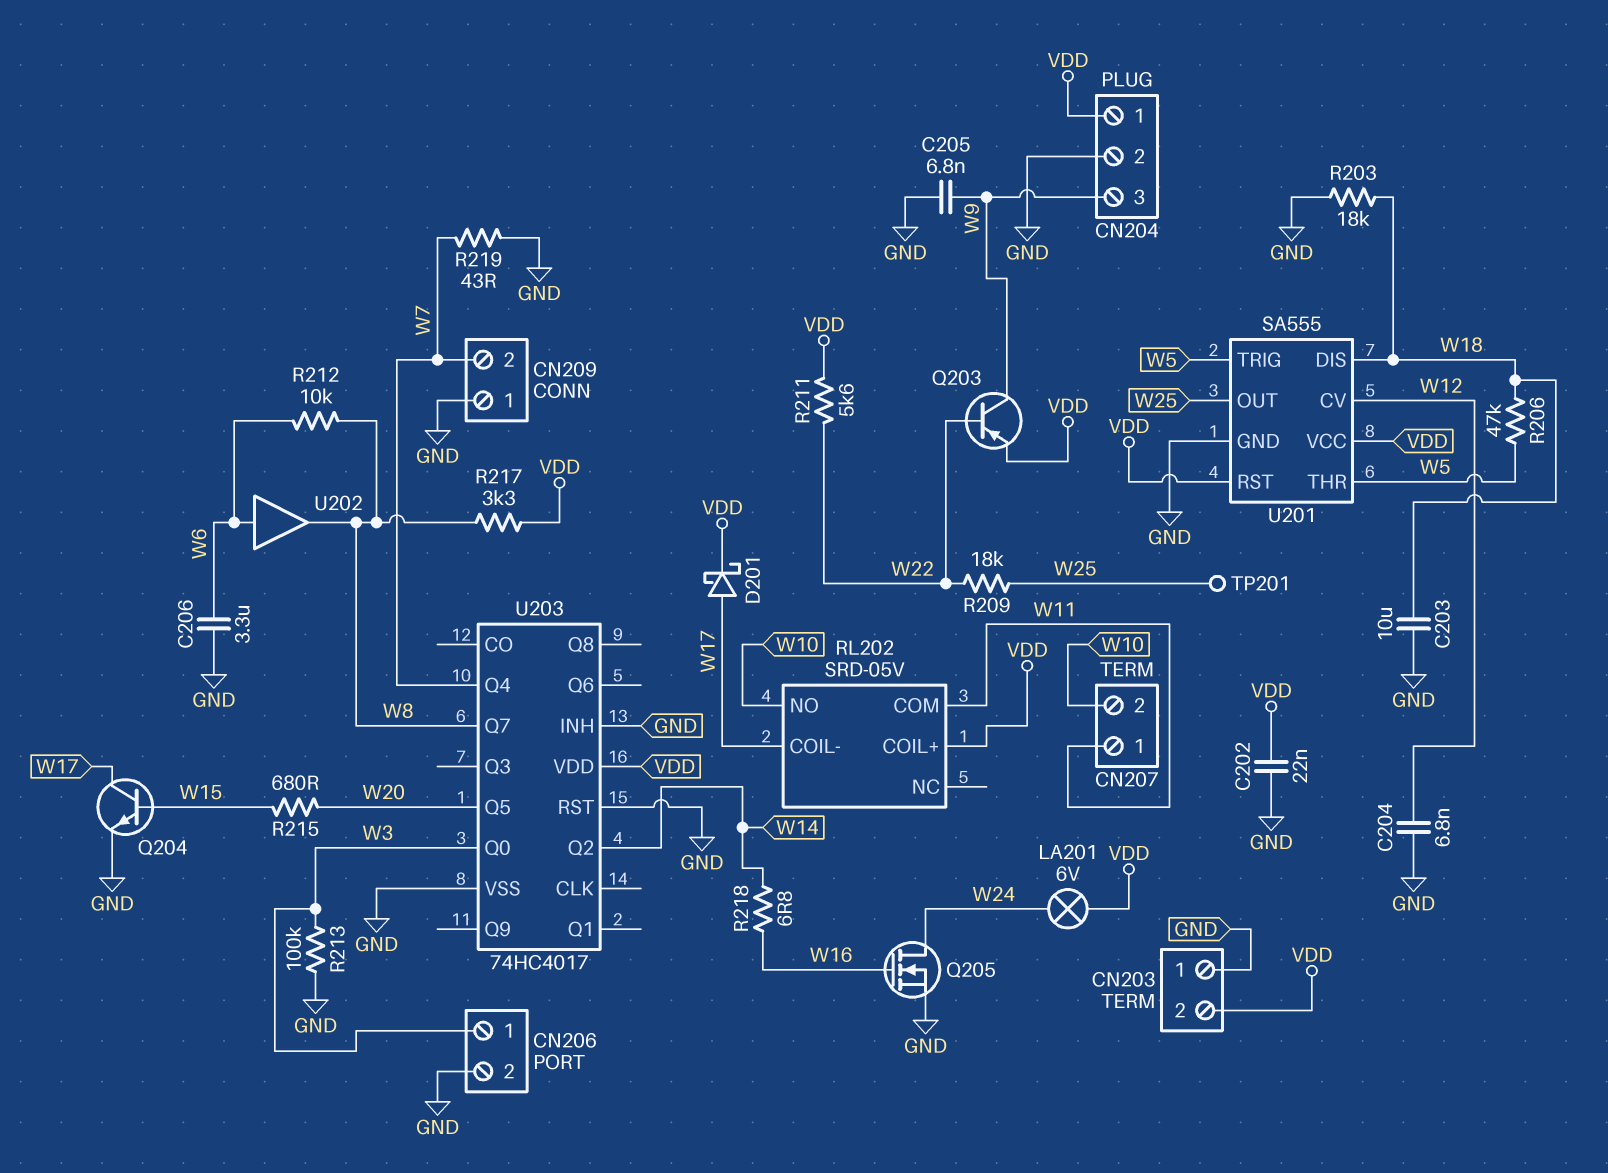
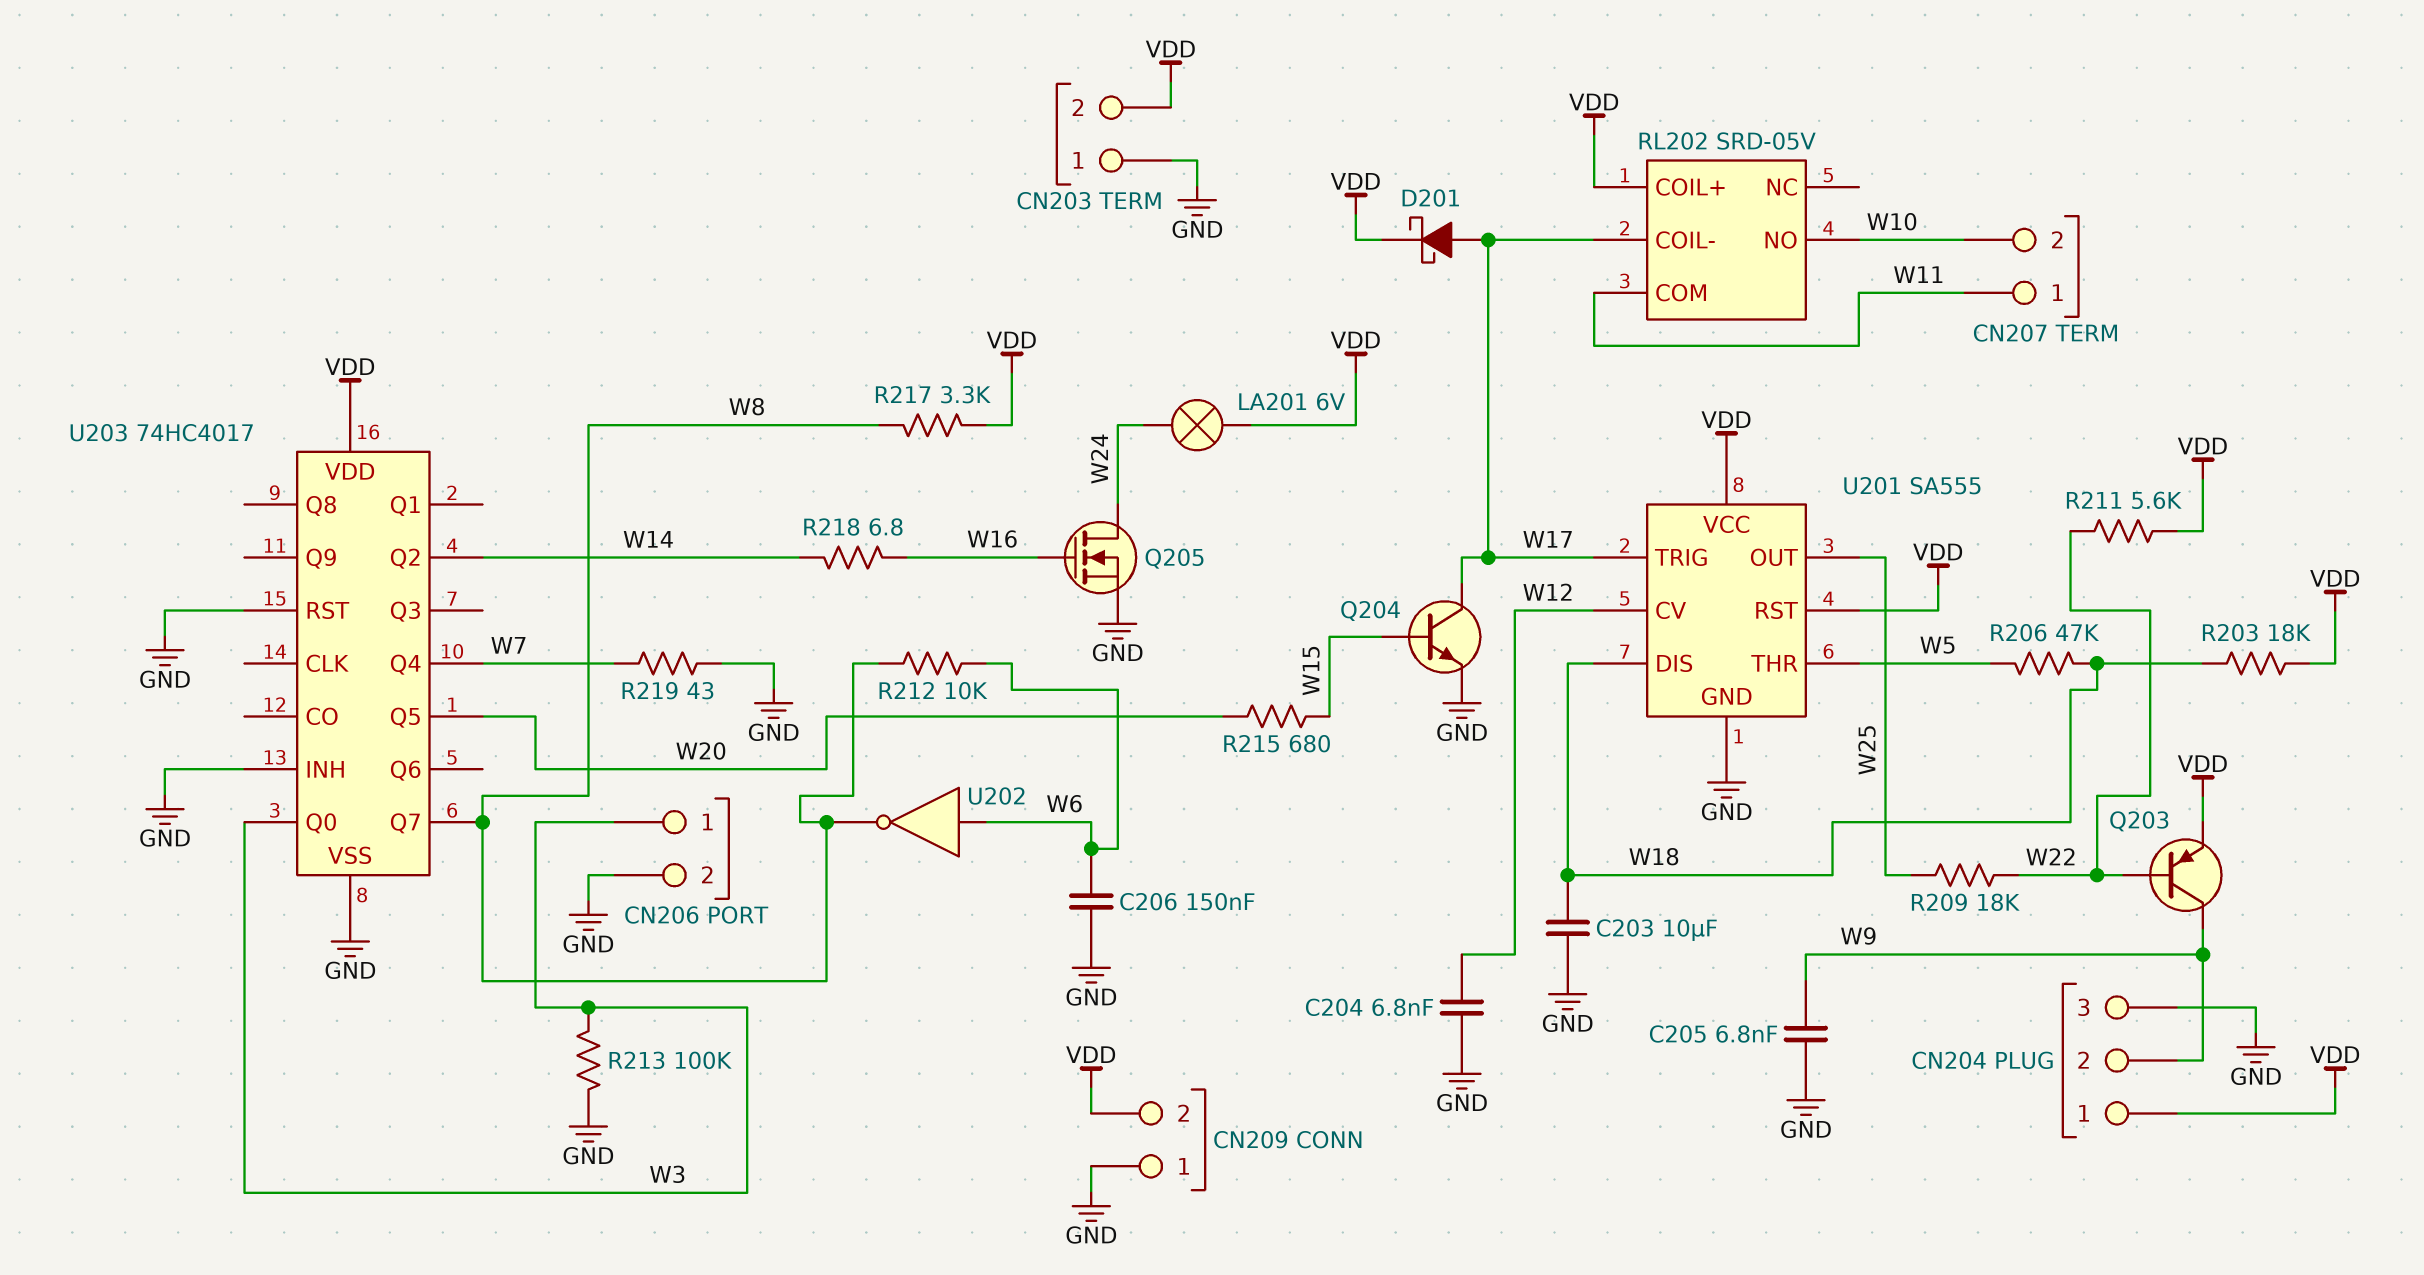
C202: 22nF (GND, VDD) -> none
C206: 3.3uF (GND, W6) -> 150nF (GND, W6)
CN204 pin 2: GND -> W9
CN204 pin 3: W9 -> GND
CN209 pin 2: W7 -> VDD
R203: 18k (GND, W18) -> 18k (VDD, W18)
TP201: test point (W25) -> none
U201 pin TRIG: W5 -> W17
U202: buffer (in W6, out W8) -> NOT (in W6, out W8)

